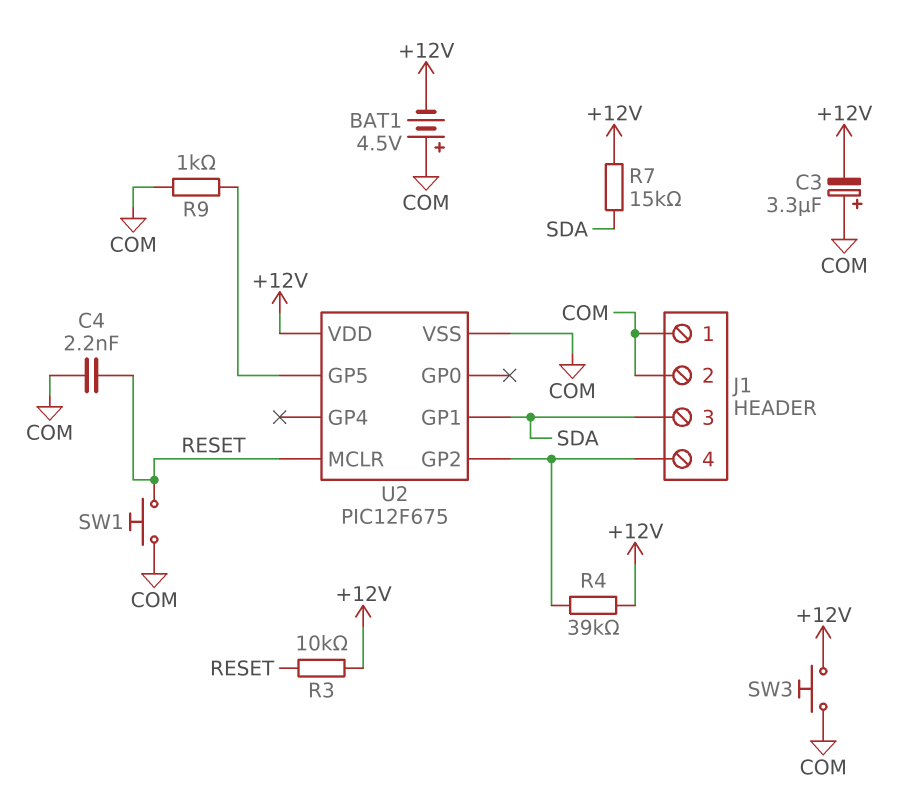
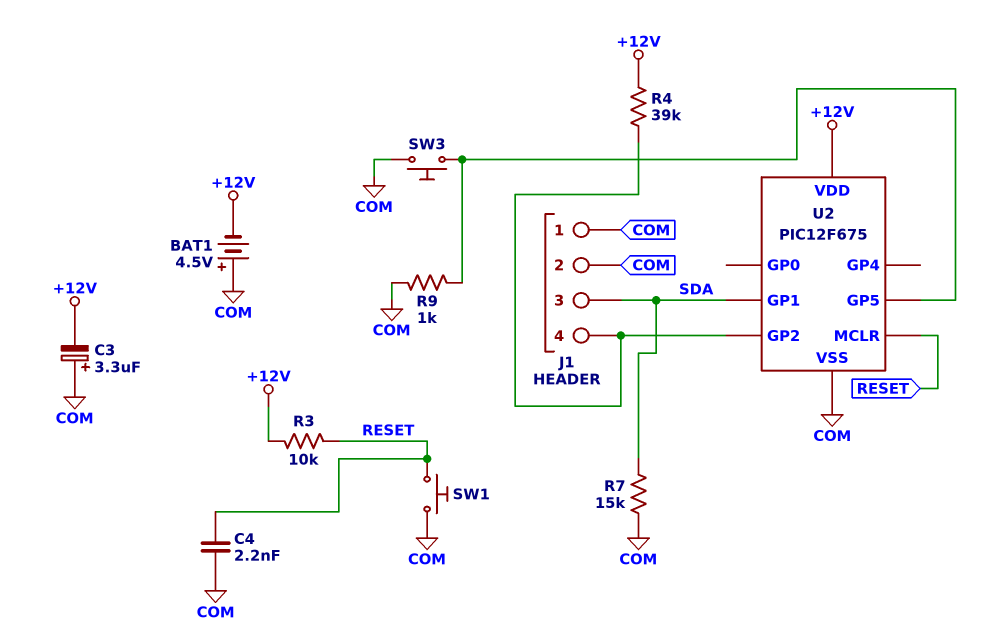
R7: 15k (+12V, SDA) -> 15k (COM, SDA)
SW3: button (+12V, COM) -> button (COM, U2/GP5)

